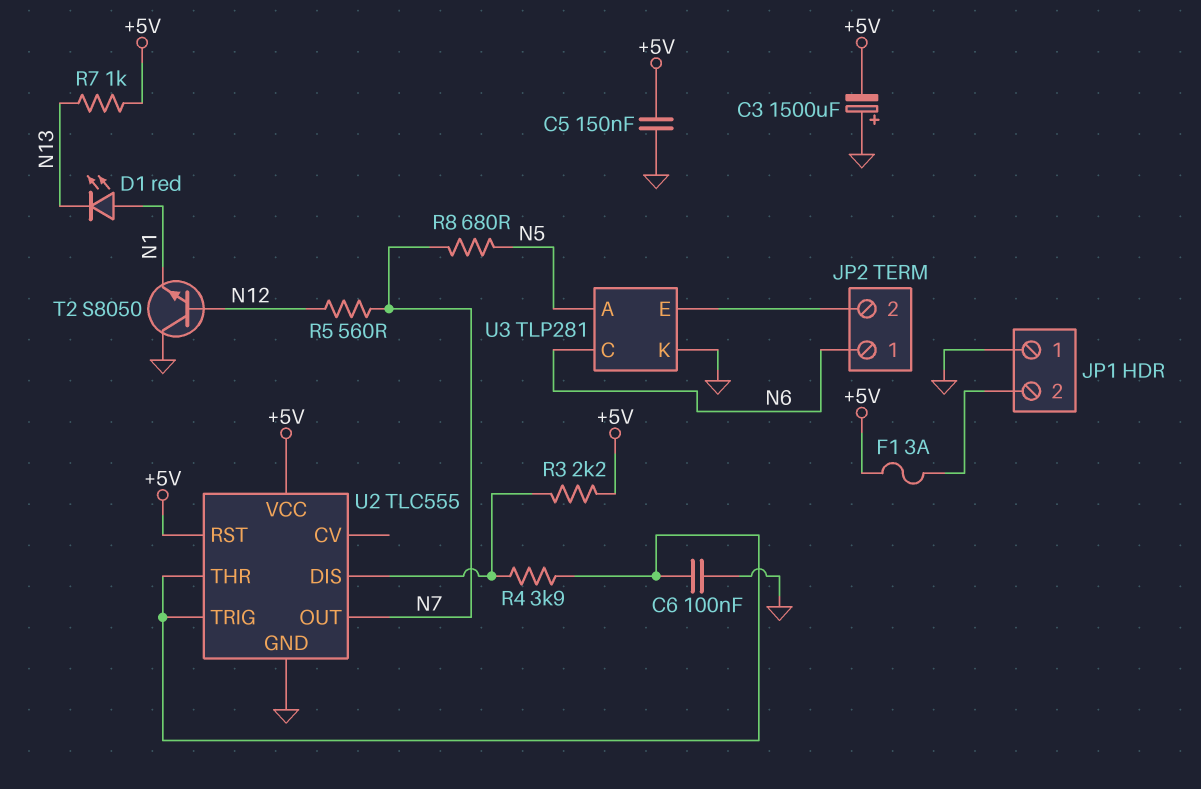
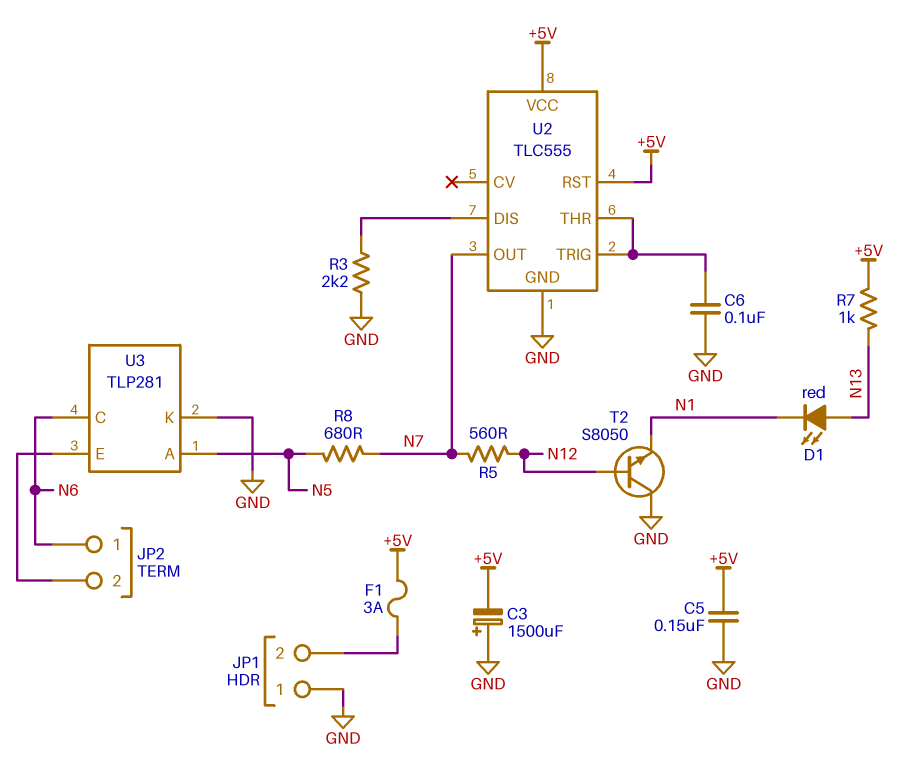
D1: LED red (A N1, K N13) -> LED red (A N13, K N1)
R3: 2.2k (+5V, U2/DIS) -> 2.2k (GND, U2/DIS)
R4: 3.9k (U2/DIS, U2/THR) -> none

